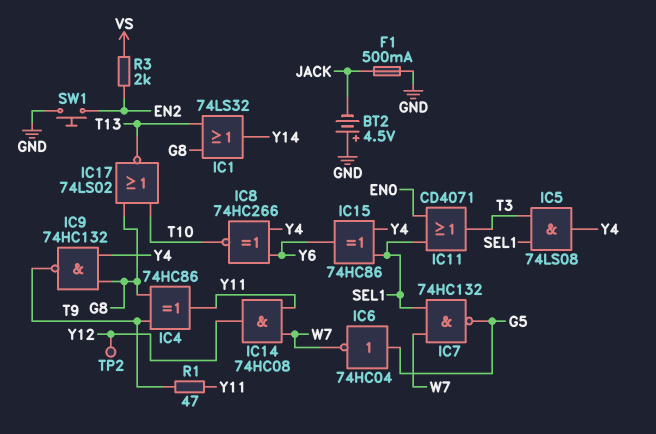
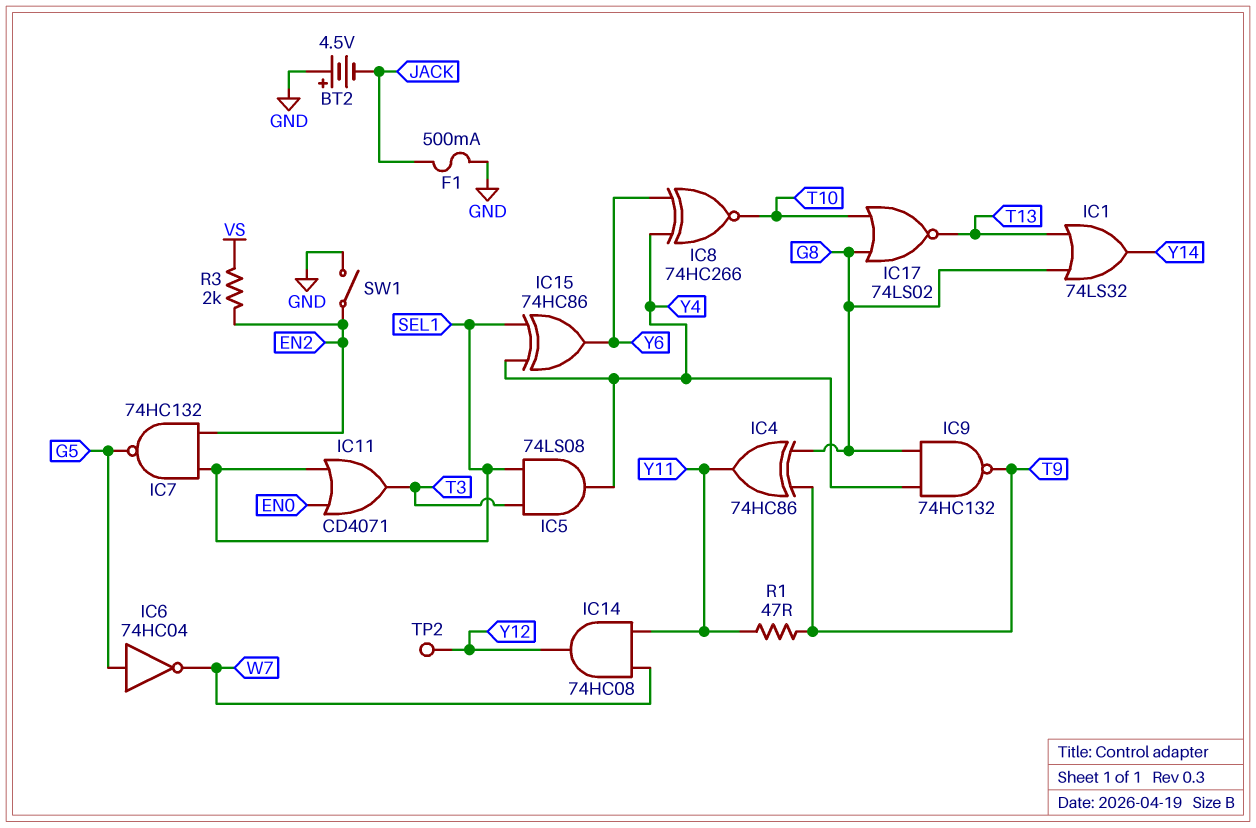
IC7: NAND 74HC132 (in SEL1, in W7, out G5) -> NAND 74HC132 (in EN2, in SEL1, out G5)
SW1: button (EN2, GND) -> switch (EN2, GND)

